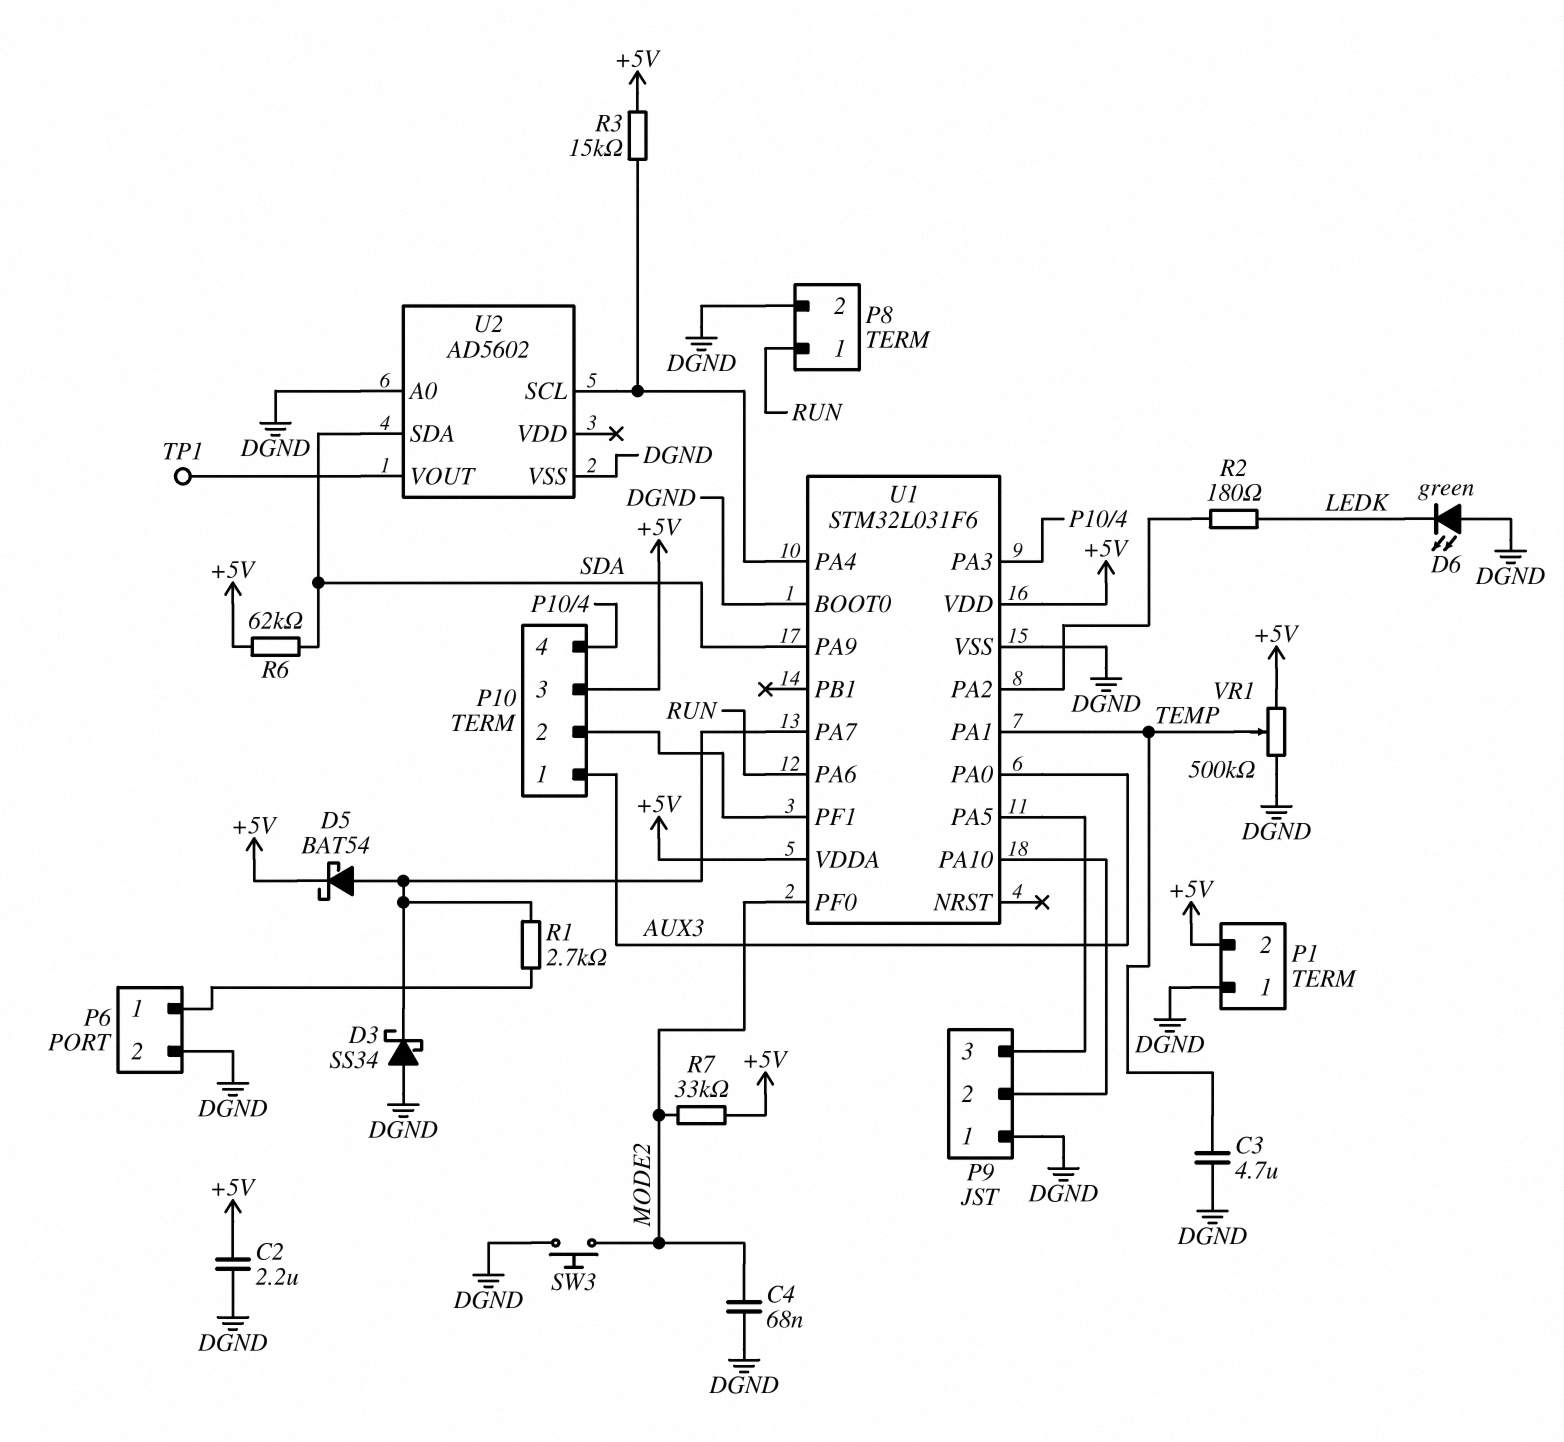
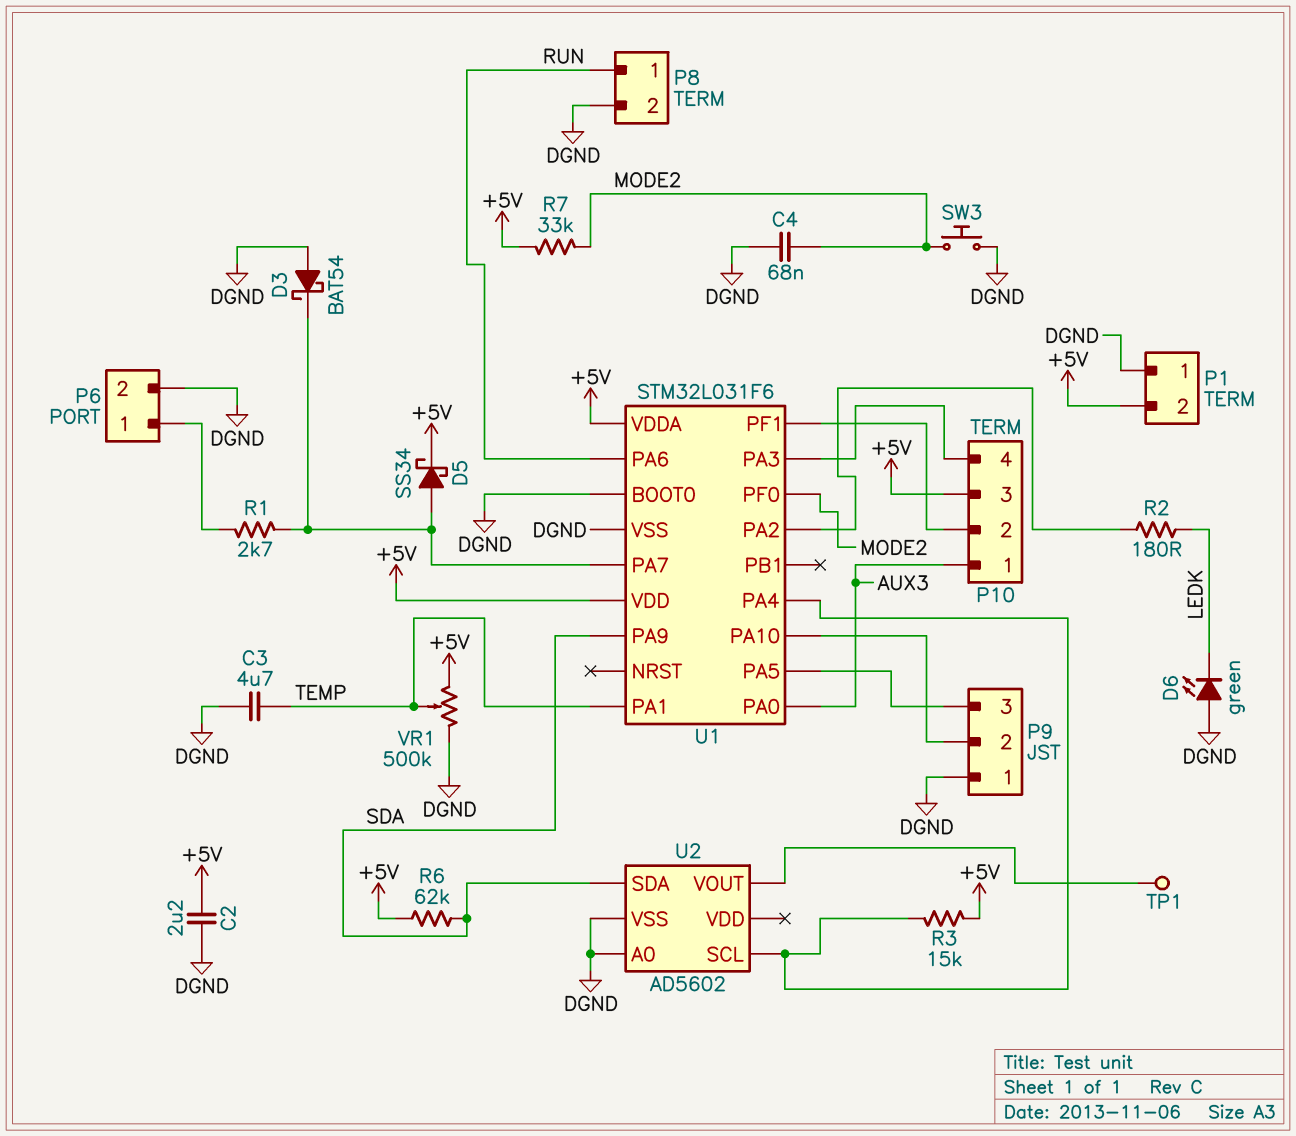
D3: schottky SS34 (A DGND, K U1/PA7) -> schottky BAT54 (A DGND, K U1/PA7)
D5: schottky BAT54 (A U1/PA7, K +5V) -> schottky SS34 (A U1/PA7, K +5V)

